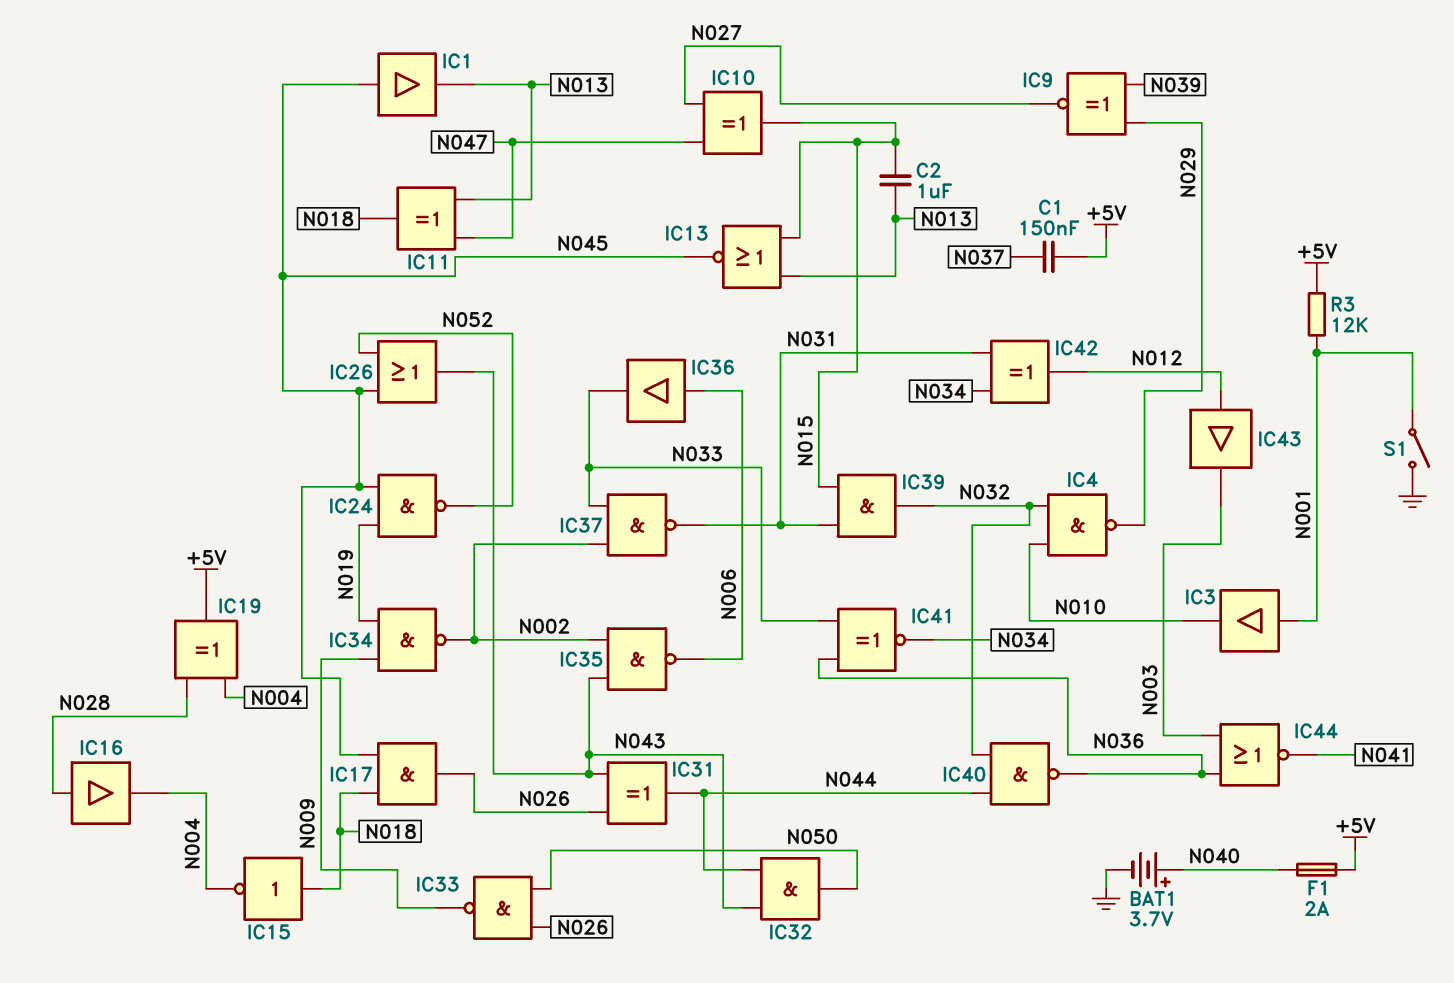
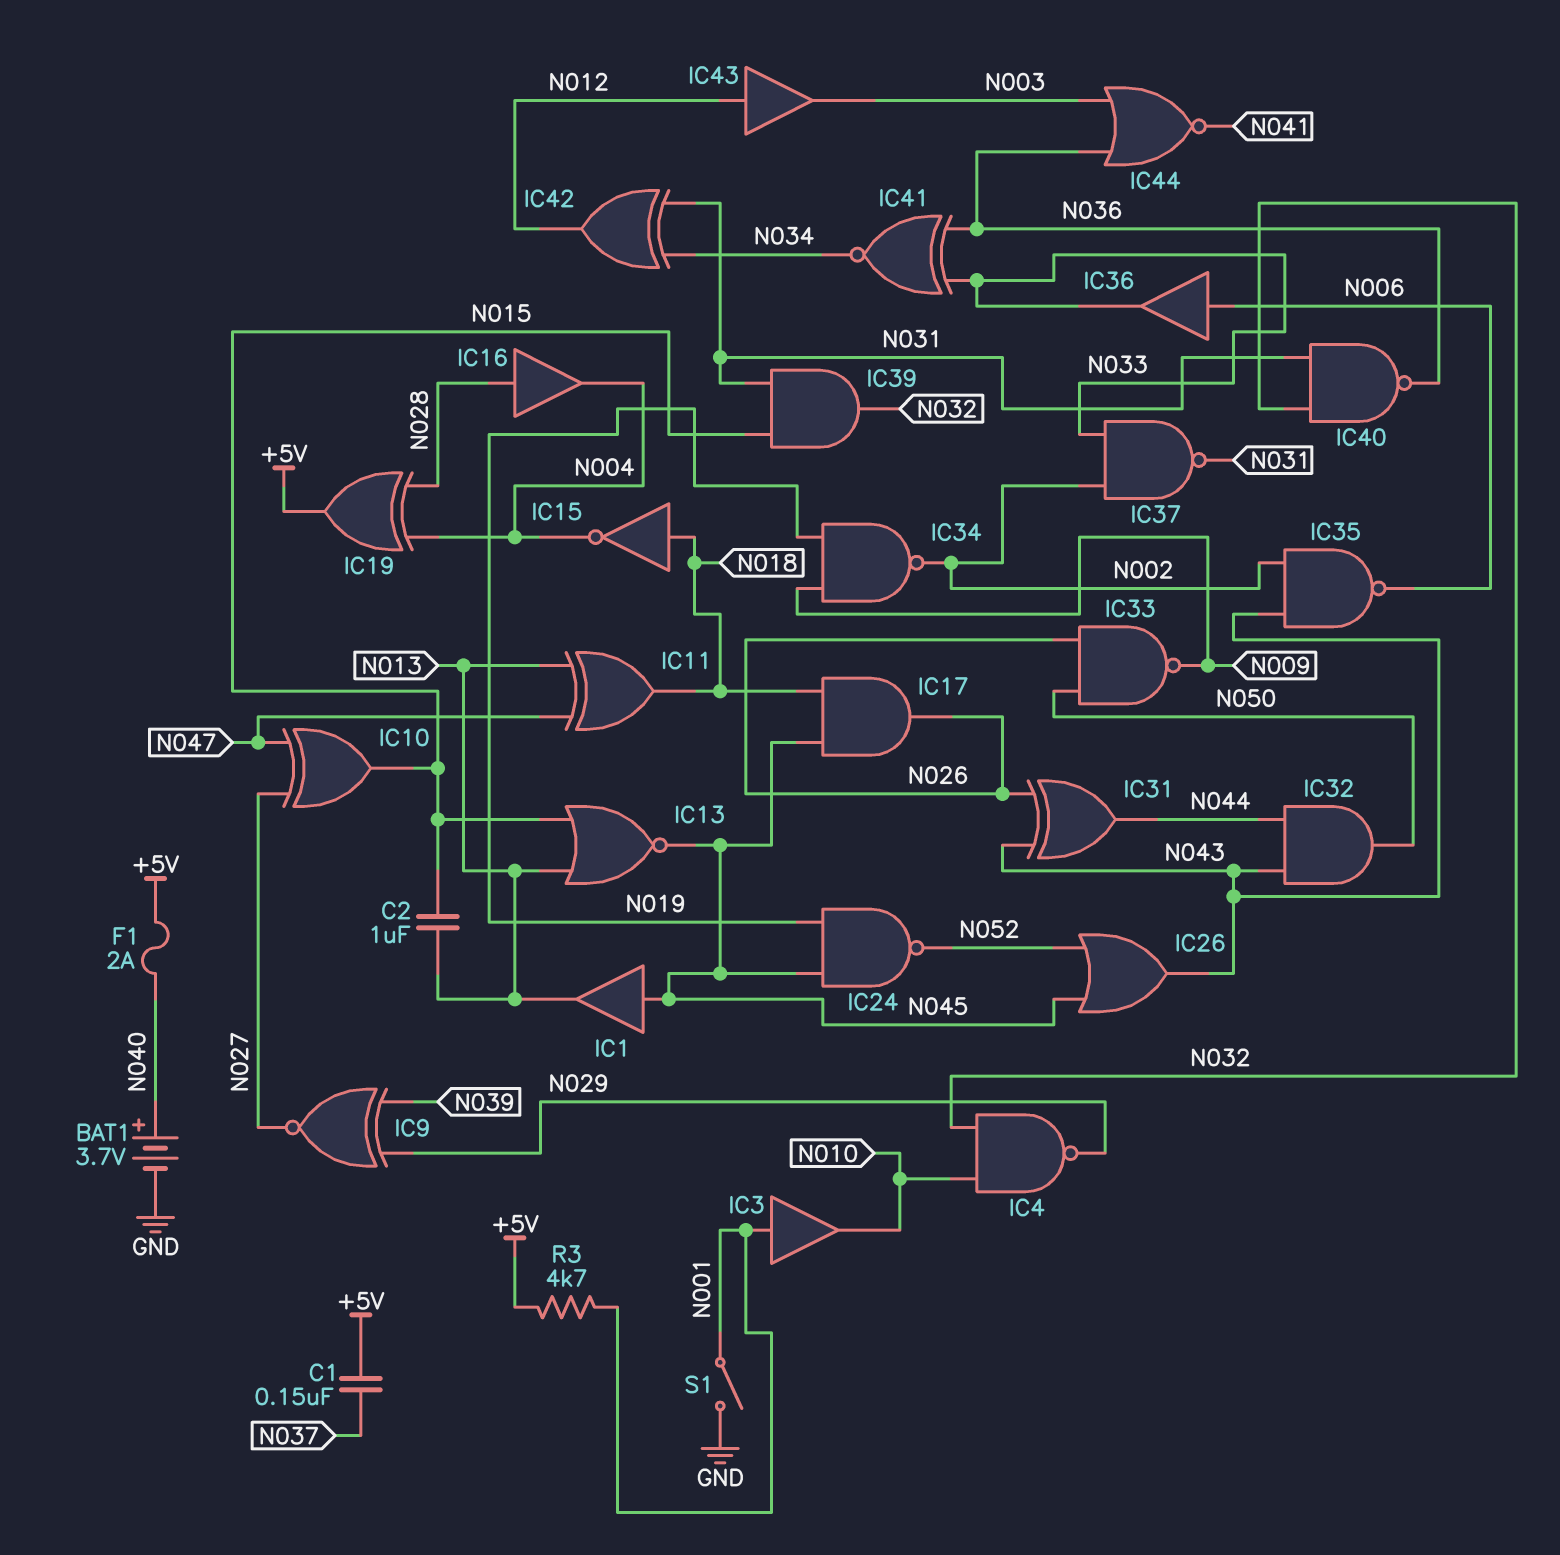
IC40: NAND (in N032, in N044, out N036) -> NAND (in N031, in N032, out N036)
R3: 12k (+5V, N001) -> 4.7k (+5V, N001)

